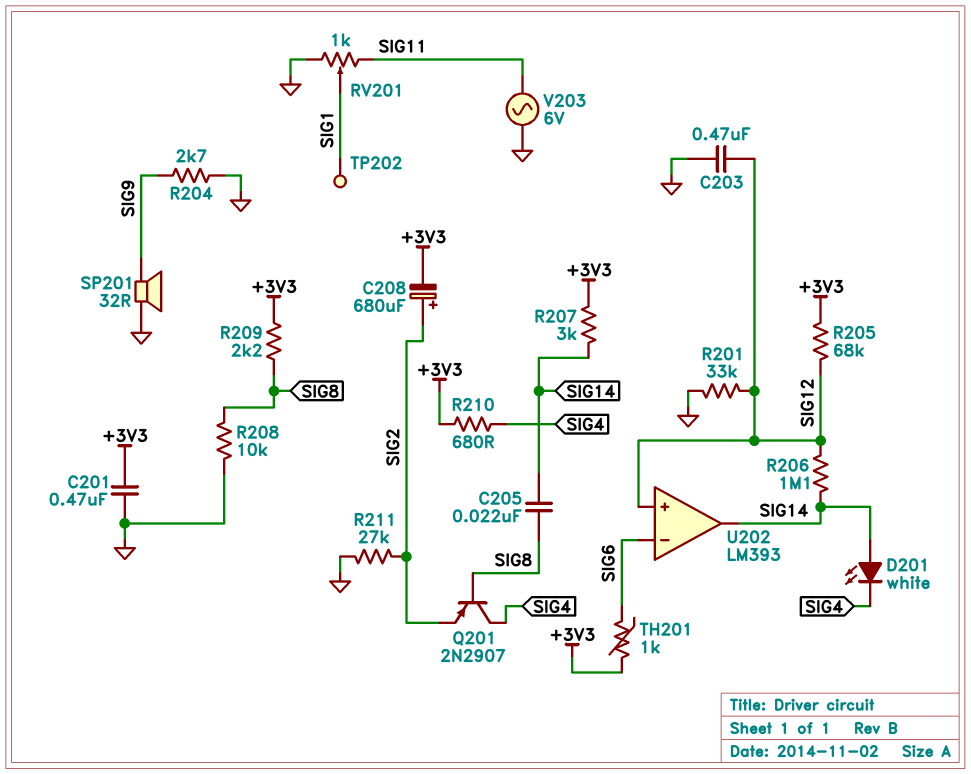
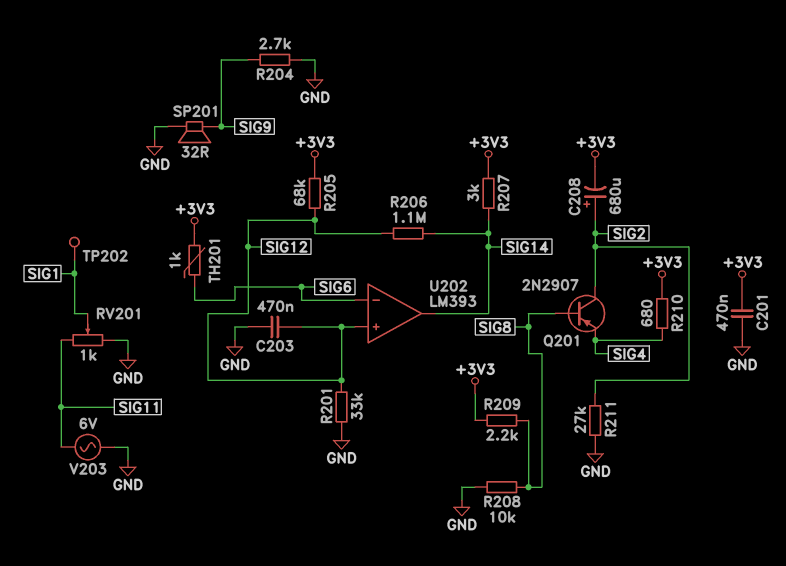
C205: 22nF (SIG8, SIG14) -> none
D201: LED white (A SIG14, K SIG4) -> none
Q201: PNP 2N2907 (B SIG8, C SIG4, E SIG2) -> PNP 2N2907 (B SIG8, C SIG2, E SIG4)

